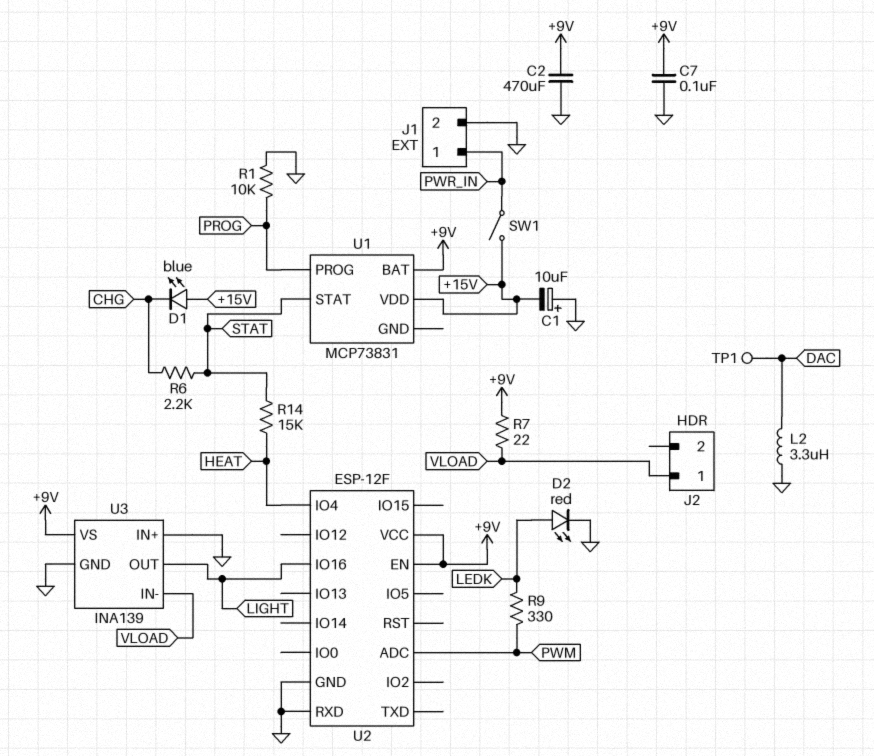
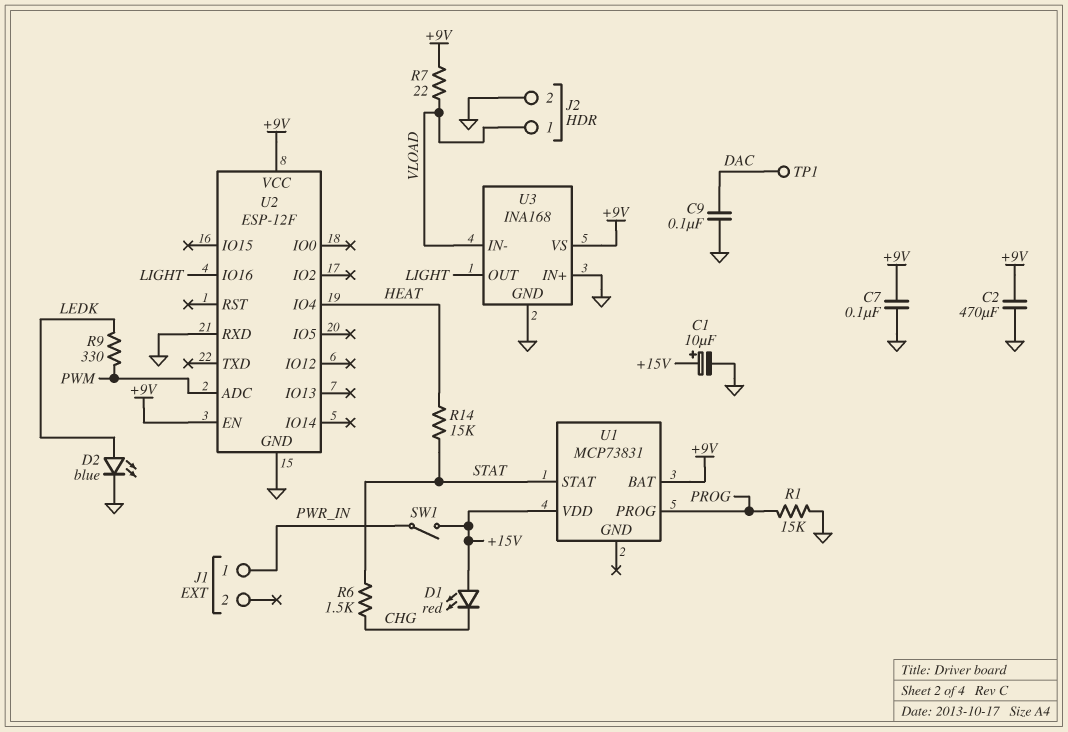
C1: 10uF (plus GND, minus +15V) -> 10uF (plus +15V, minus GND)
C9: none -> 100nF (DAC, GND)
D1: LED blue (A +15V, K CHG) -> LED red (A +15V, K CHG)
D2: LED red (A LEDK, K GND) -> LED blue (A LEDK, K GND)
J1 pin 2: GND -> none
J2 pin 2: none -> GND
L2: 3.3uH (DAC, GND) -> none
R1: 10k (GND, PROG) -> 15k (GND, PROG)
R6: 2.2k (CHG, STAT) -> 1.5k (CHG, STAT)
U3: INA139 -> INA168

